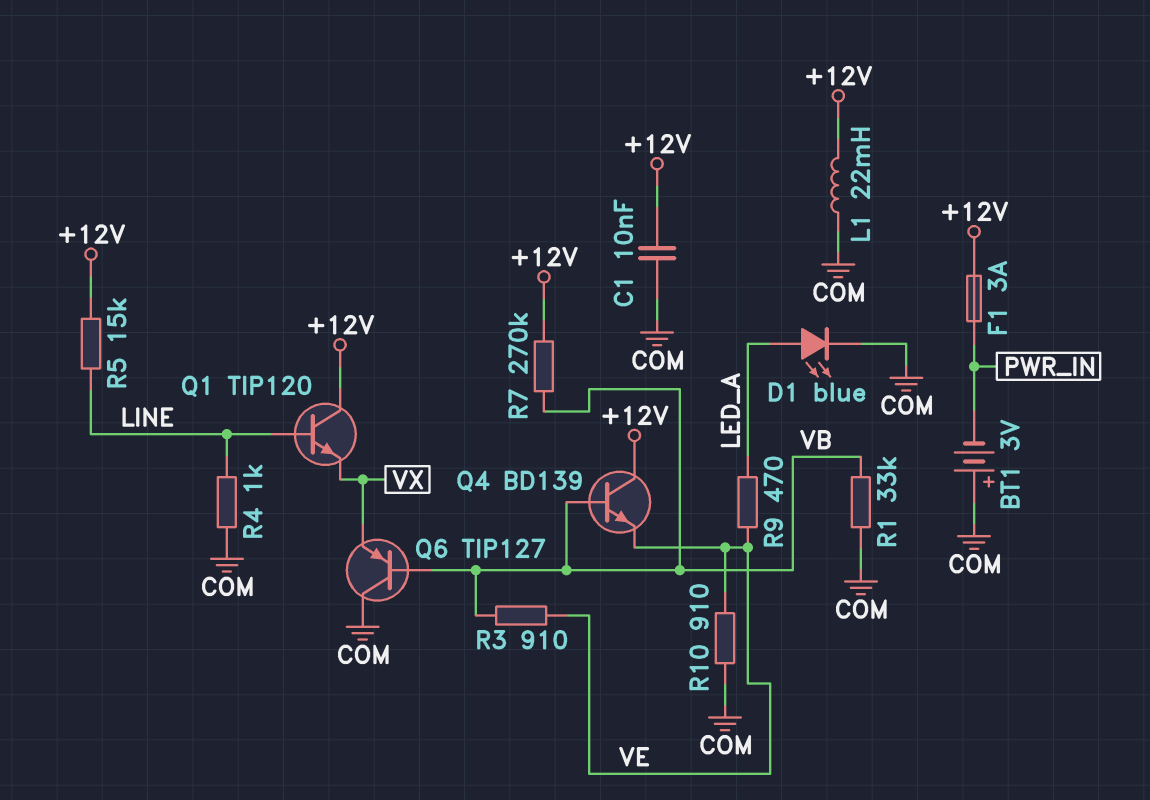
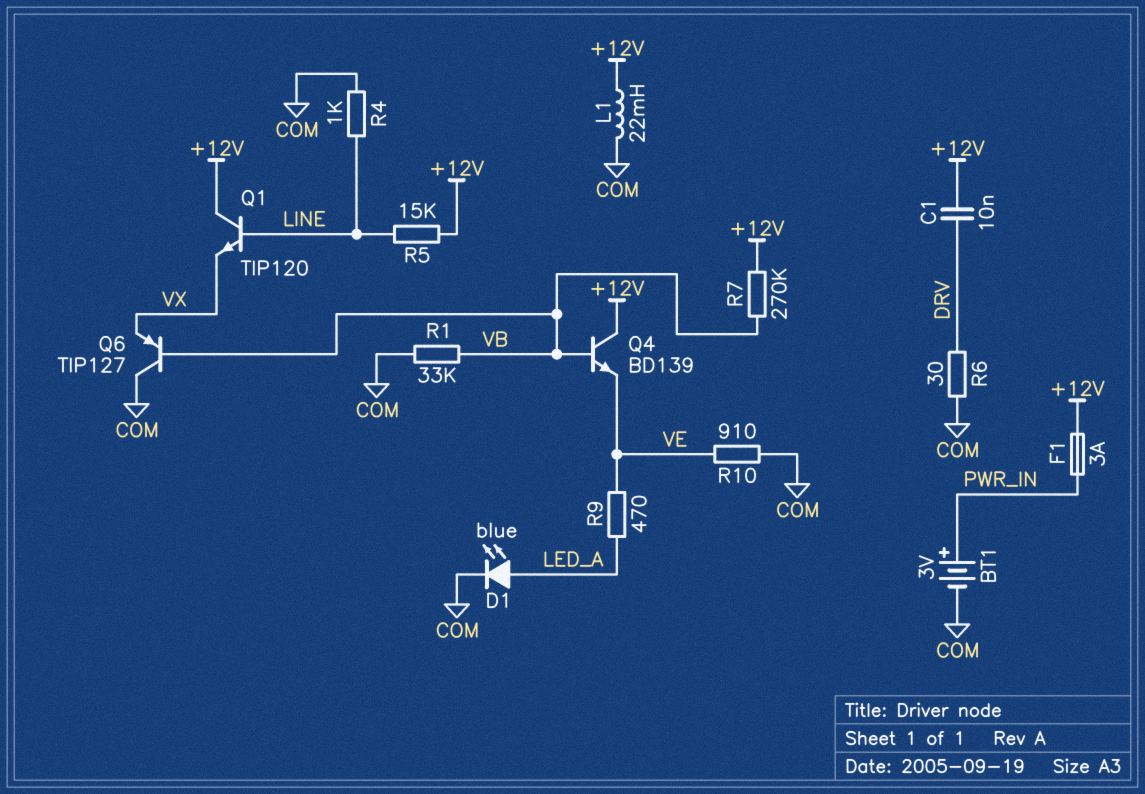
BT1: 3V (plus COM, minus PWR_IN) -> 3V (plus PWR_IN, minus COM)
C1: 10nF (+12V, COM) -> 10nF (+12V, DRV)
R3: 910 (VB, VE) -> none
R6: none -> 30 (COM, DRV)

